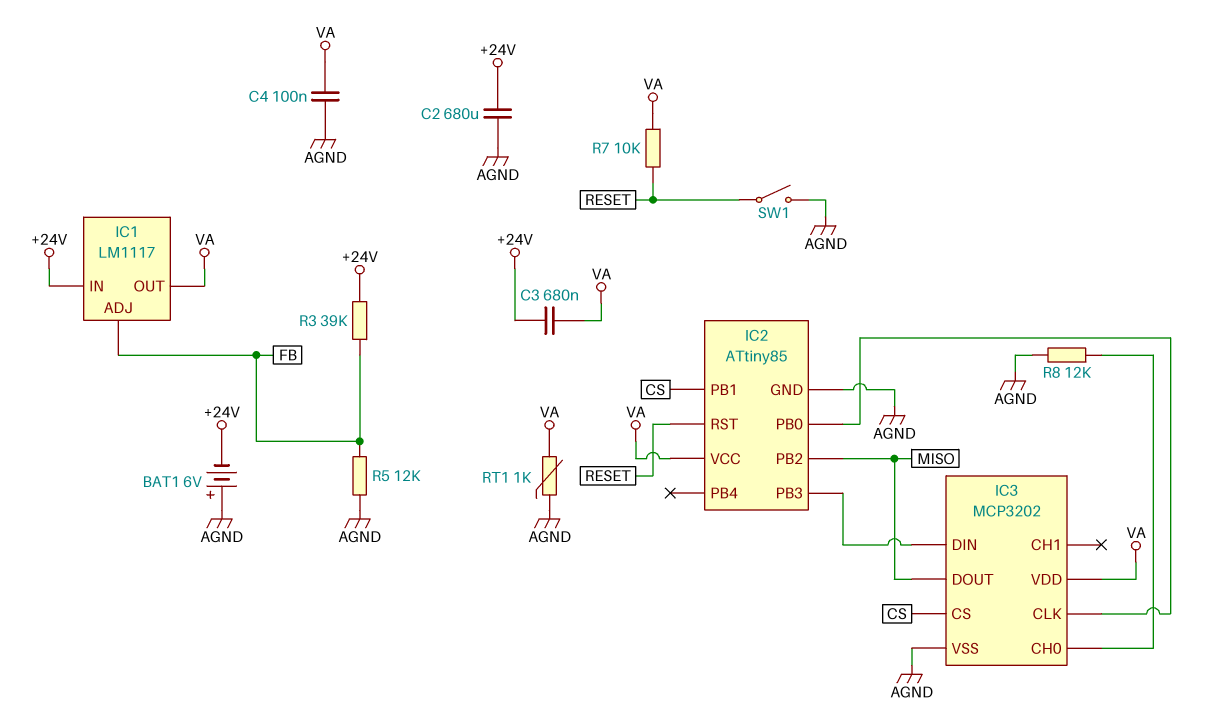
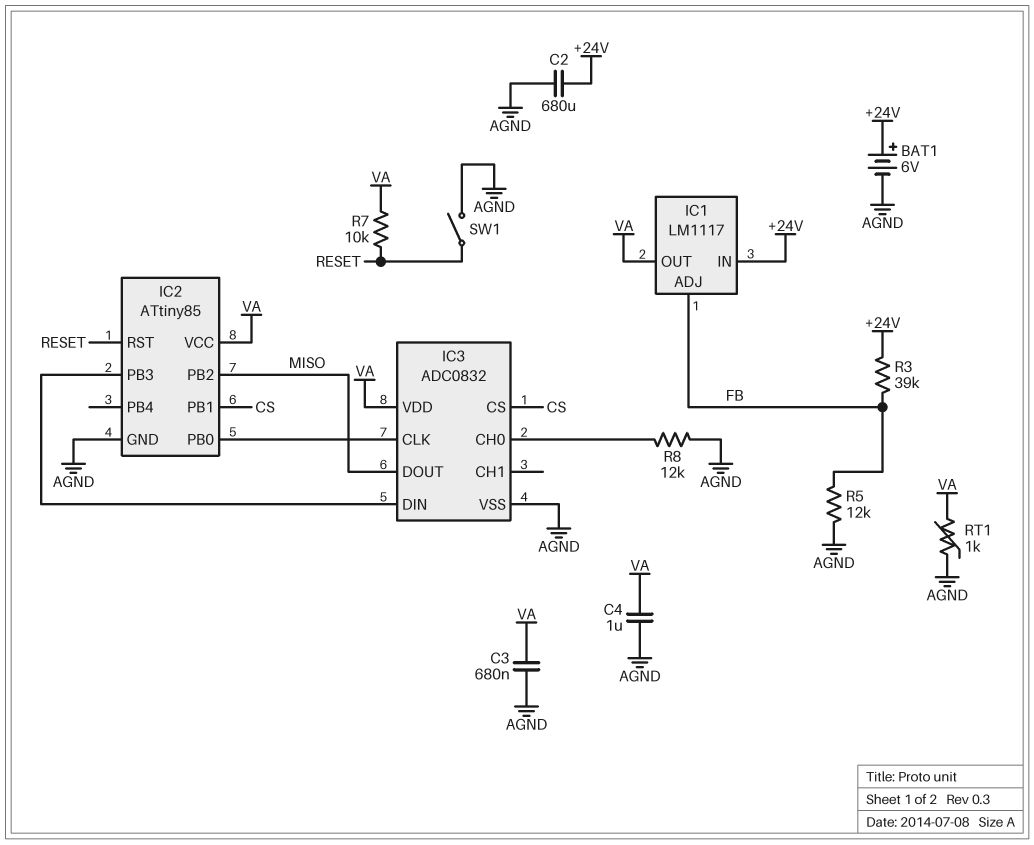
BAT1: 6V (plus AGND, minus +24V) -> 6V (plus +24V, minus AGND)
C3: 680nF (+24V, VA) -> 680nF (AGND, VA)
C4: 100nF (AGND, VA) -> 1uF (AGND, VA)
IC3: MCP3202 -> ADC0832

